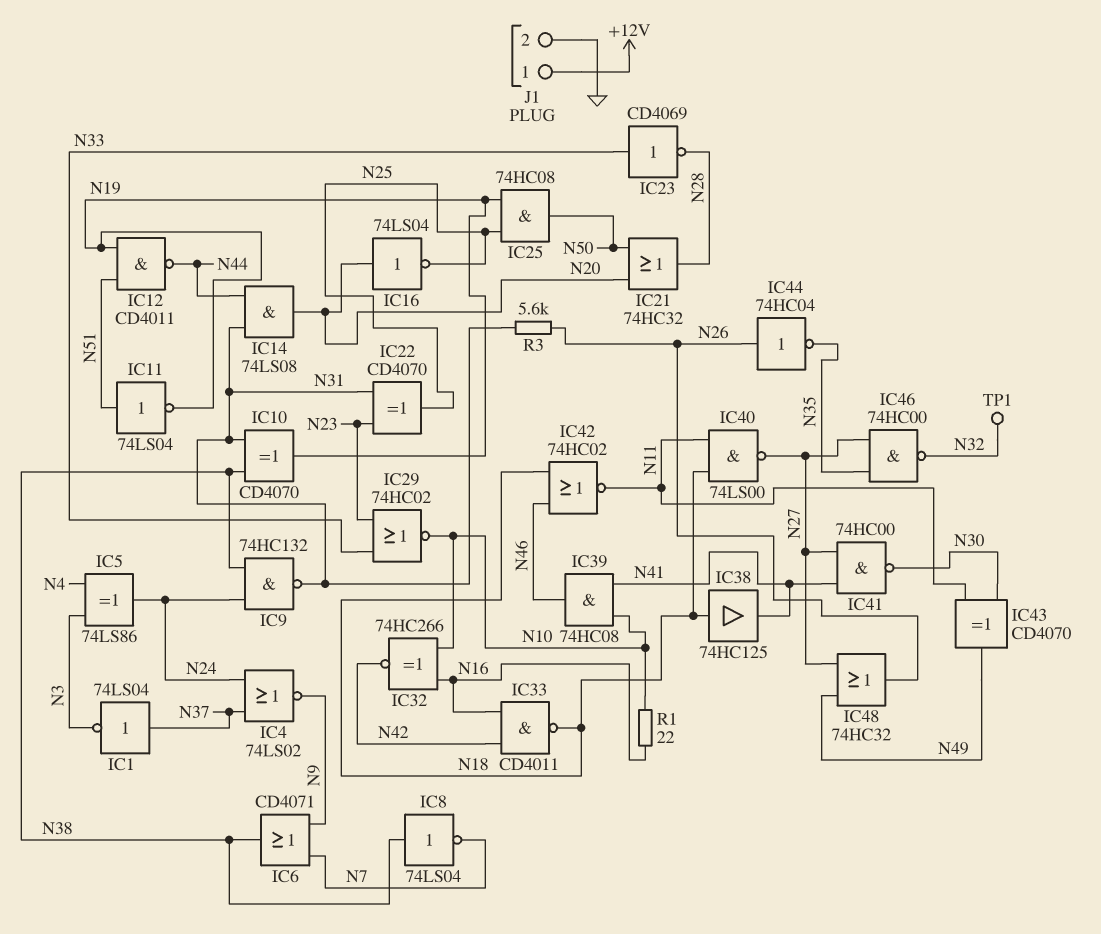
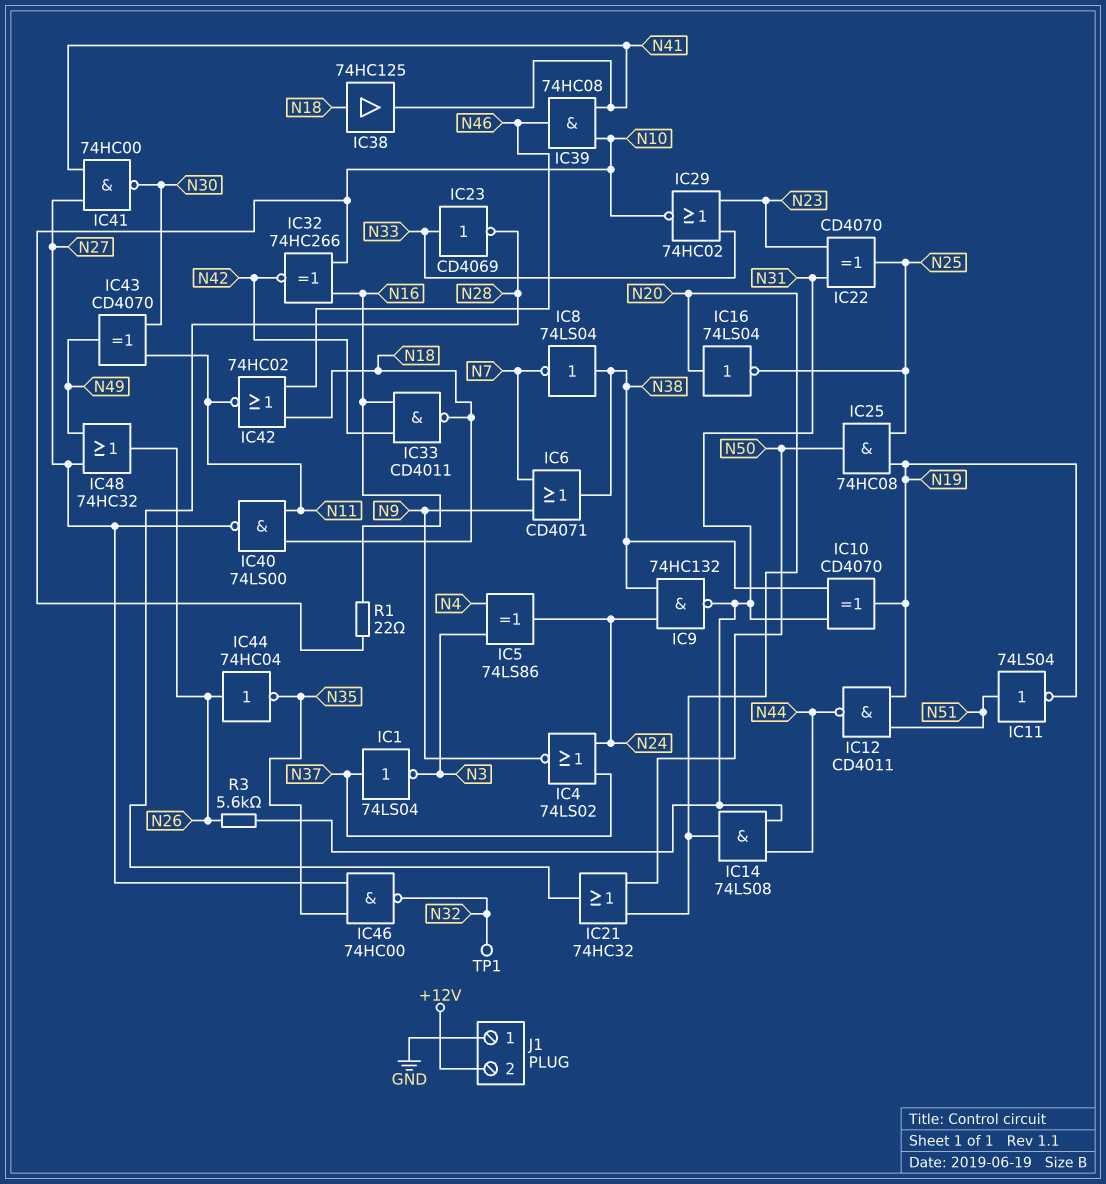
J1 pin 1: +12V -> GND
J1 pin 2: GND -> +12V

